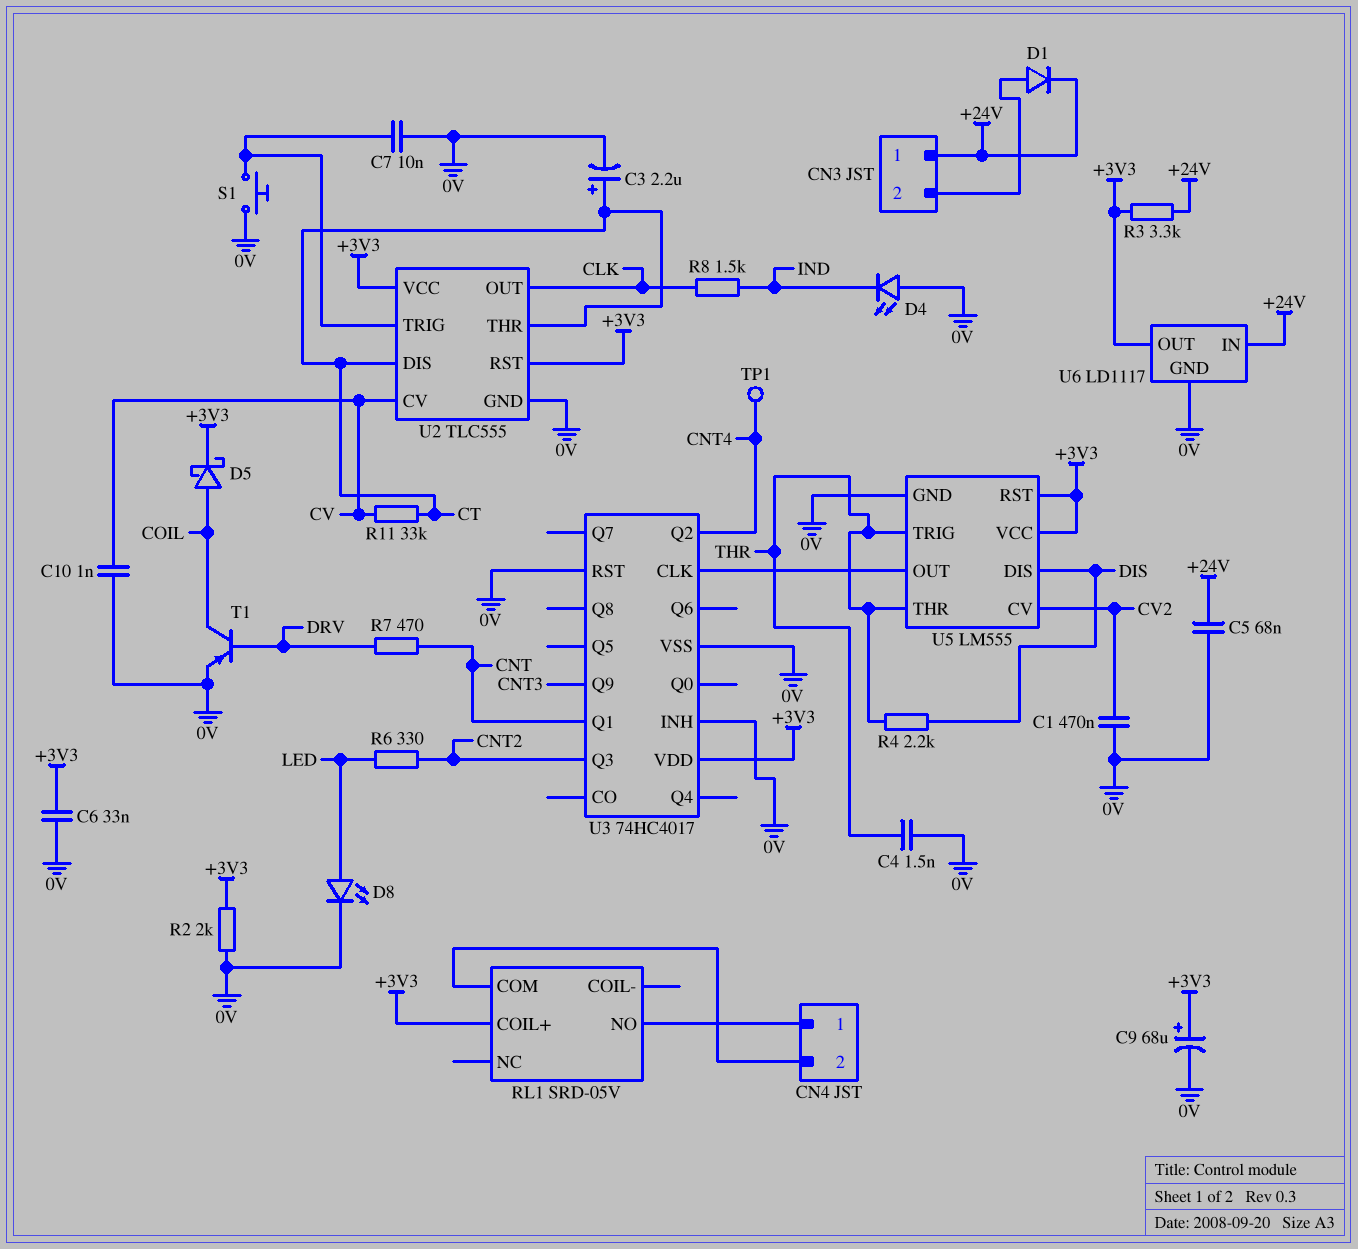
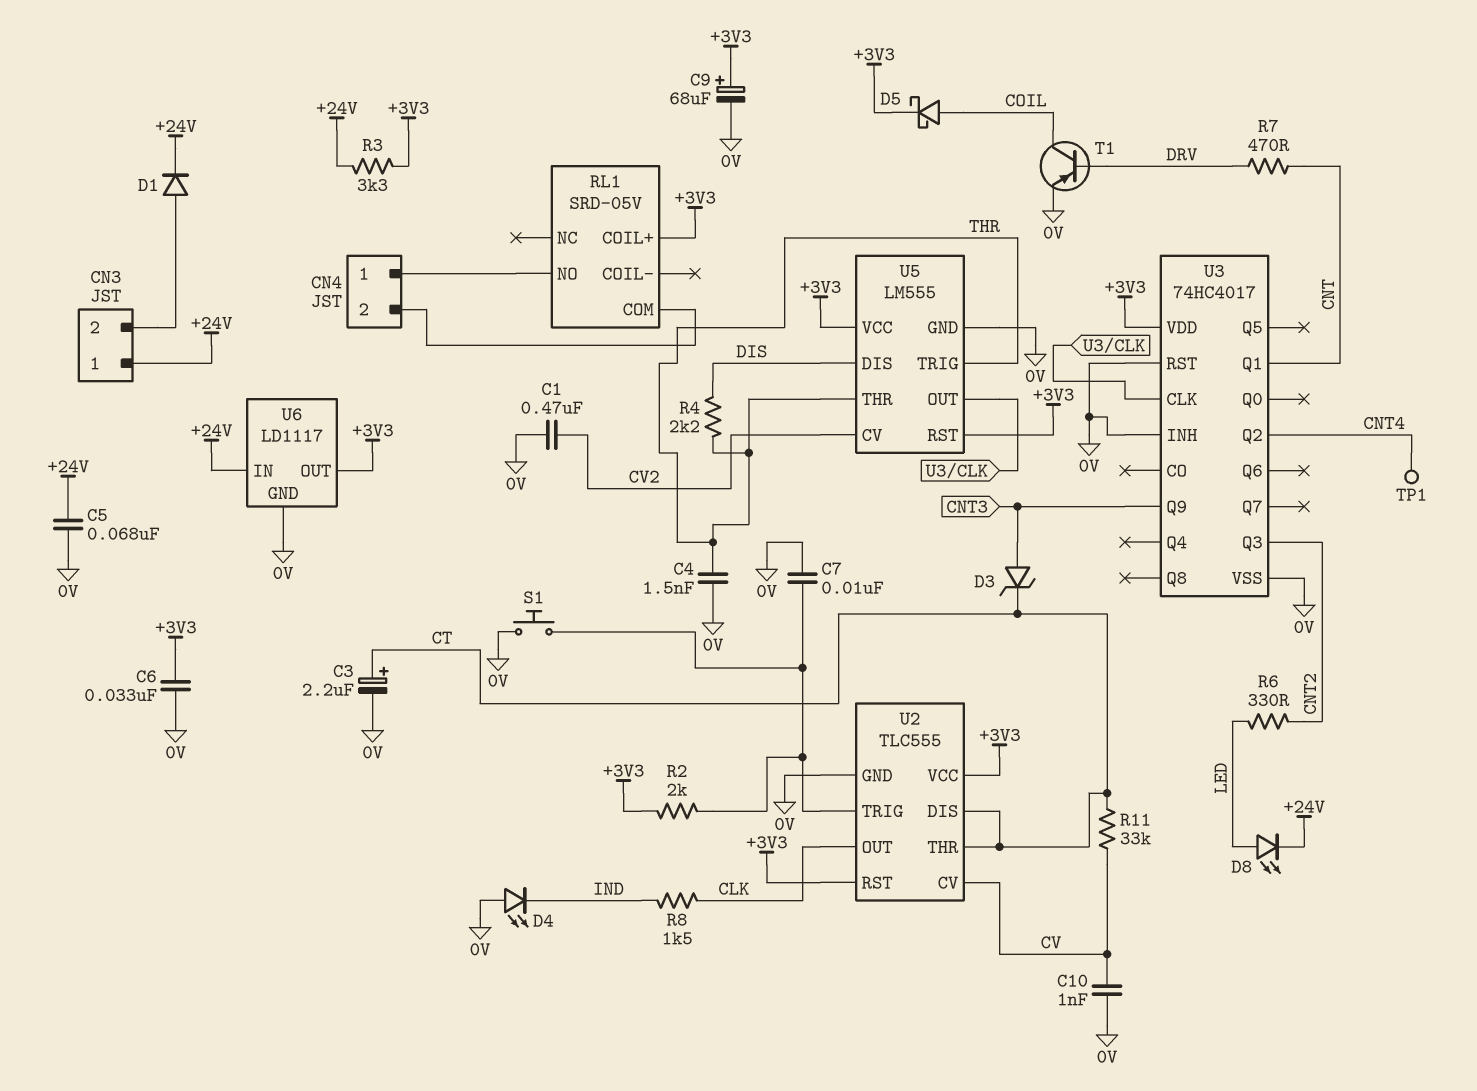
D3: none -> zener (A CNT3, K CT)
D8: LED (A LED, K 0V) -> LED (A LED, K +24V)
R2: 2k (+3V3, 0V) -> 2k (+3V3, U2/TRIG)

